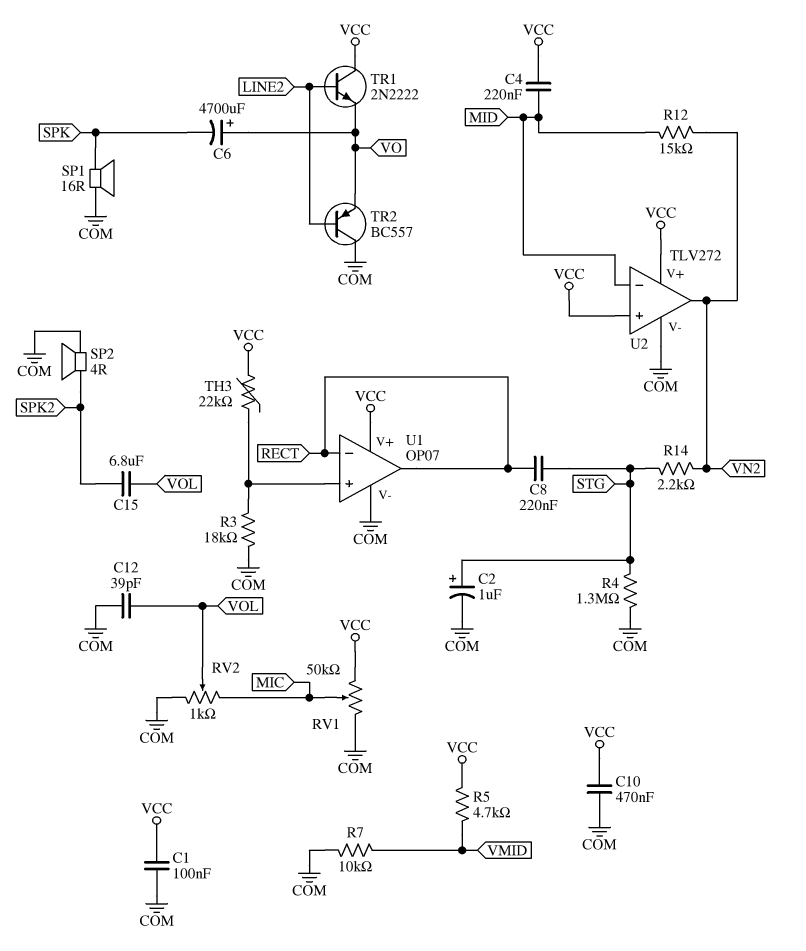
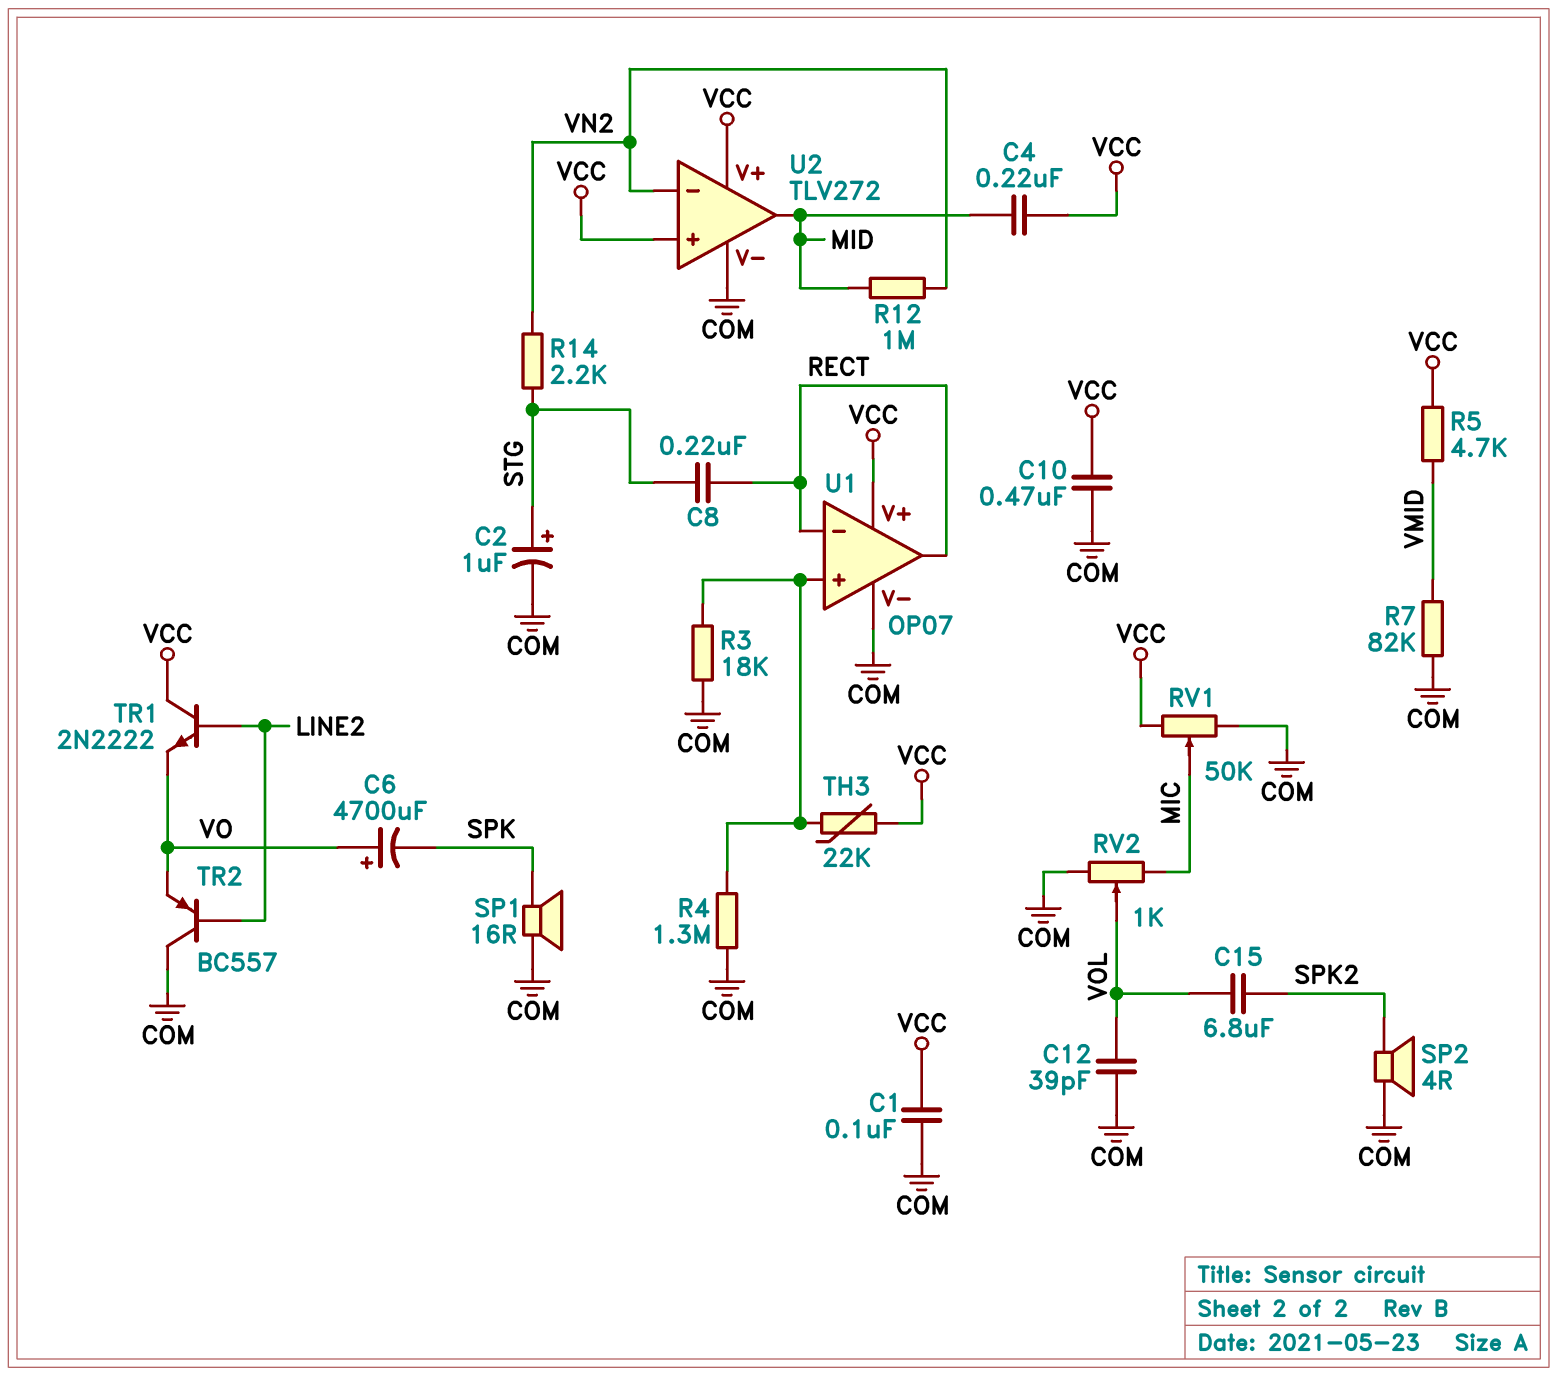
R4: 1.3M (COM, STG) -> 1.3M (COM, U1/in+)
R7: 10k (COM, VMID) -> 82k (COM, VMID)
R12: 15k (MID, VN2) -> 1M (MID, VN2)
U2 pin in-: MID -> VN2
U2 pin out: VN2 -> MID

